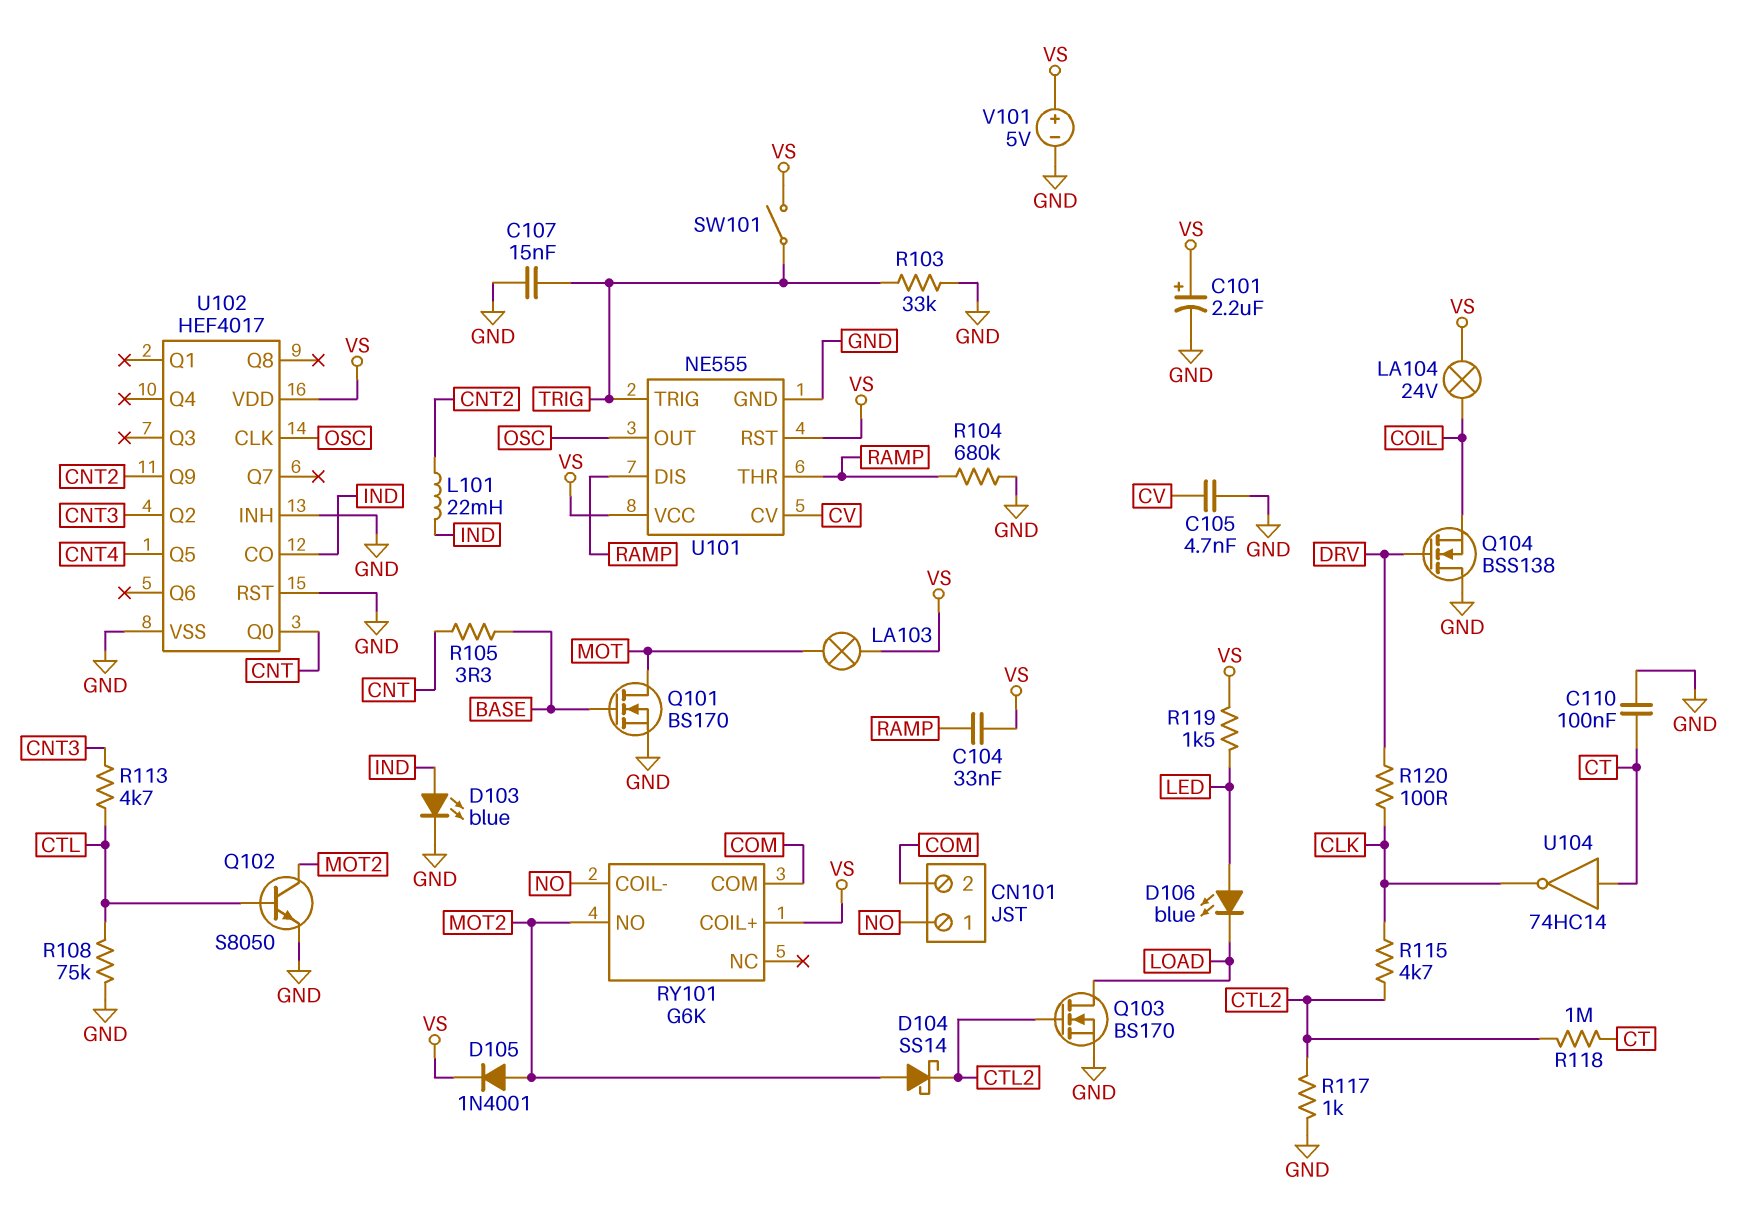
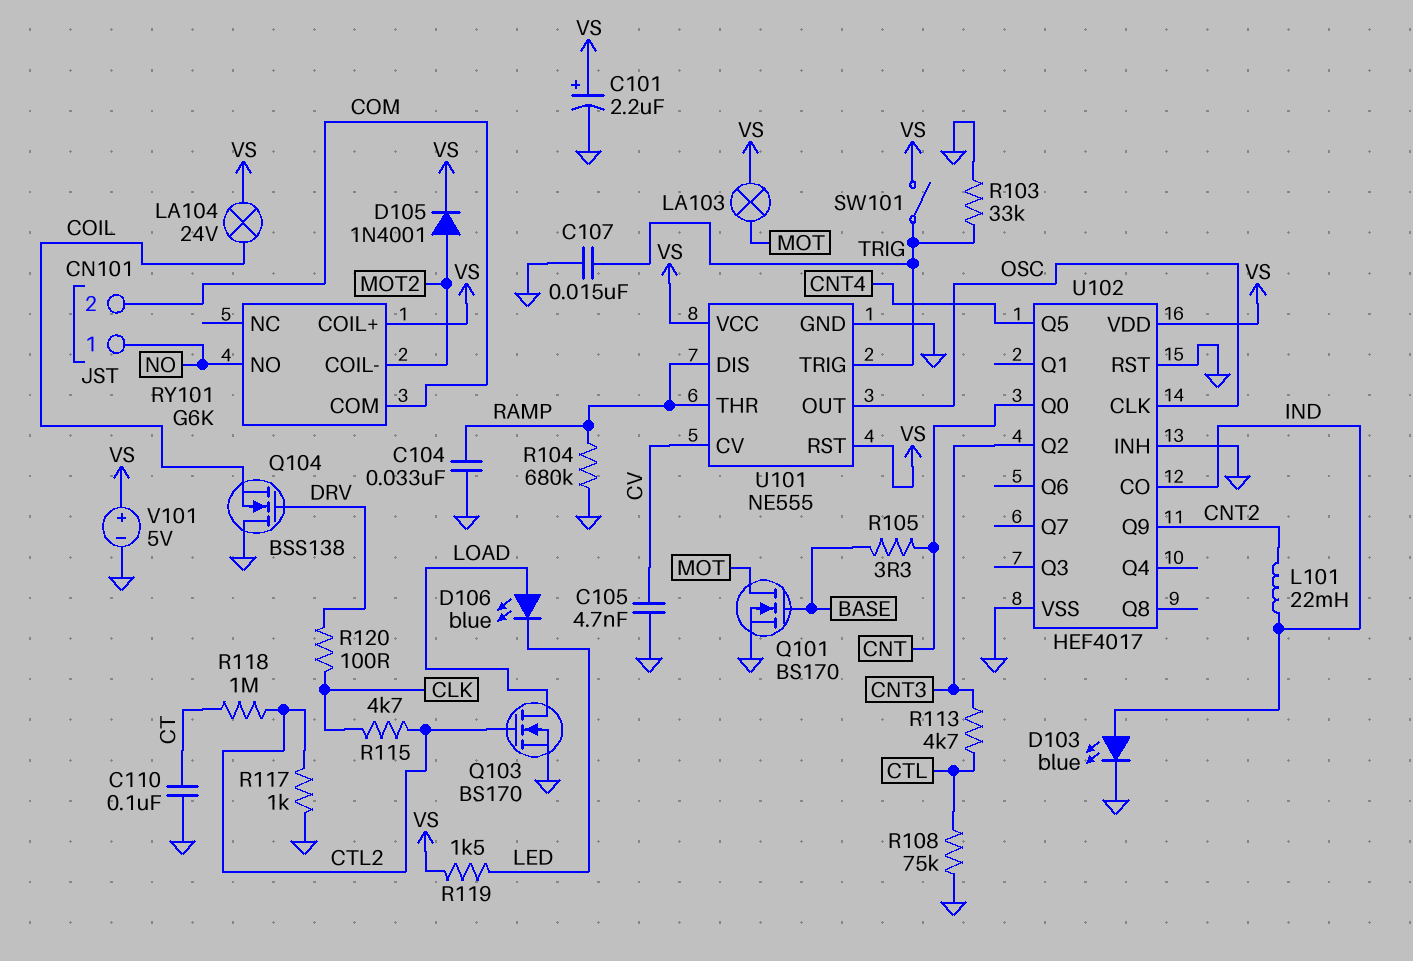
C104: 33nF (RAMP, VS) -> 33nF (GND, RAMP)
D104: schottky SS14 (A MOT2, K CTL2) -> none
D106: LED blue (A LED, K LOAD) -> LED blue (A LOAD, K LED)
Q102: NPN S8050 (B CTL, C MOT2, E GND) -> none
RY101 pin COIL-: NO -> MOT2
RY101 pin NO: MOT2 -> NO
U104: NOT 74HC14 (in CT, out CLK) -> none

